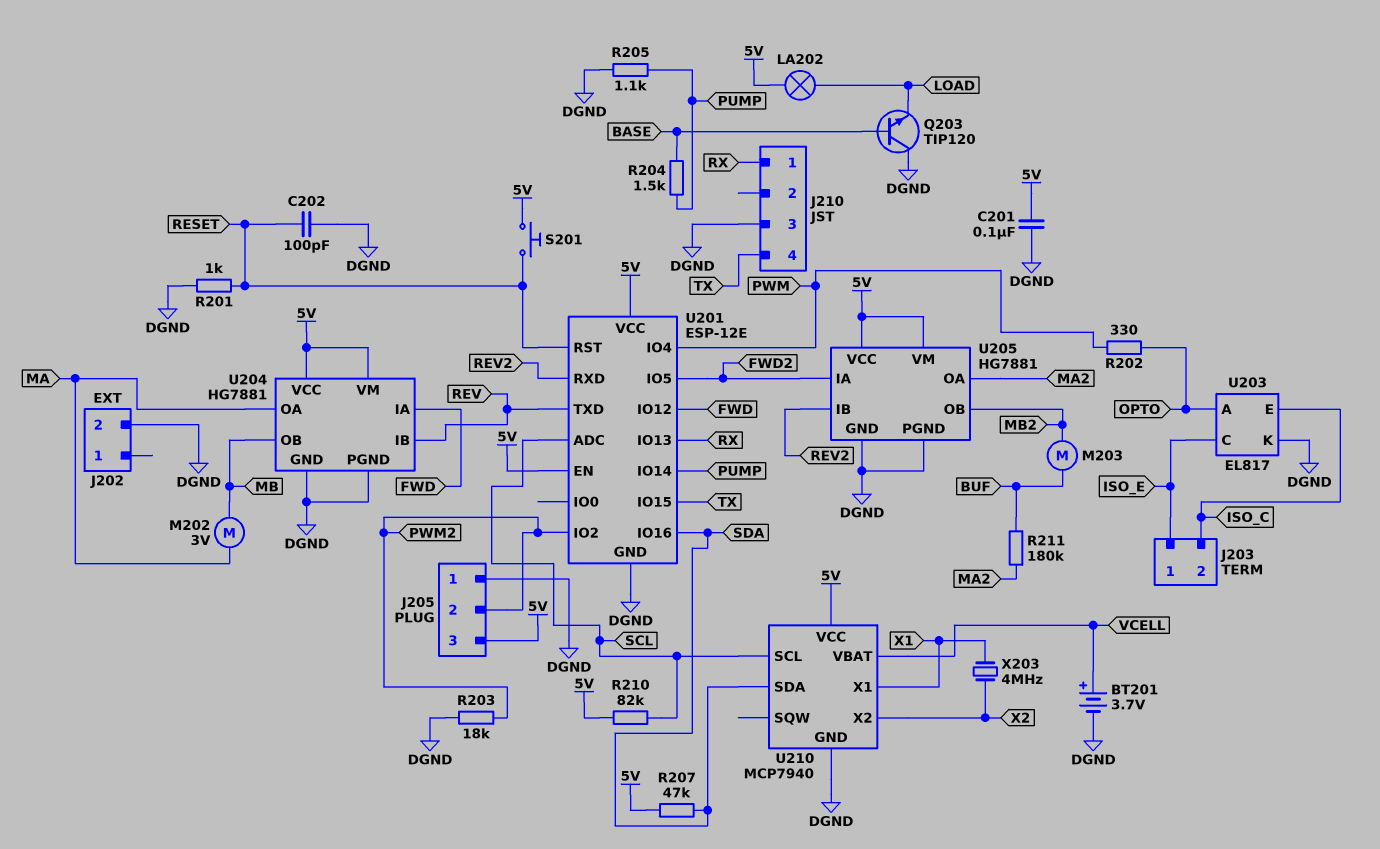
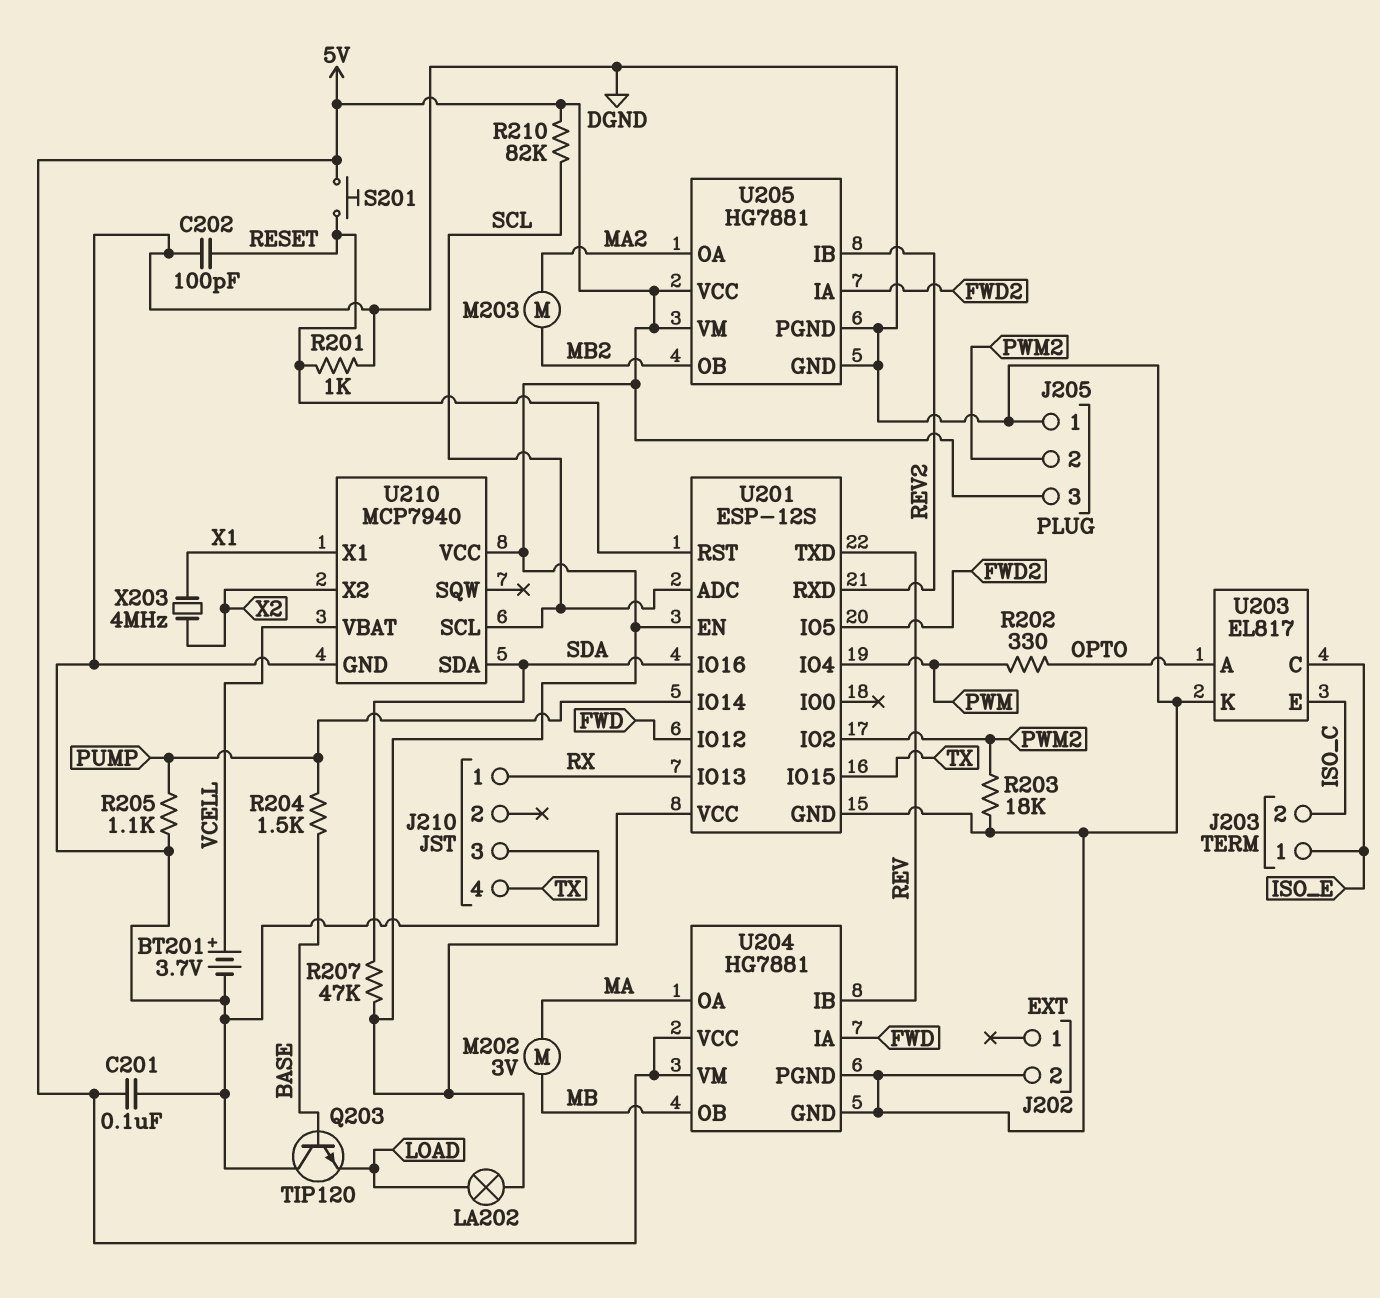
M203: motor (BUF, MB2) -> motor (MA2, MB2)
R211: 180k (BUF, MA2) -> none
U201: ESP-12E -> ESP-12S

